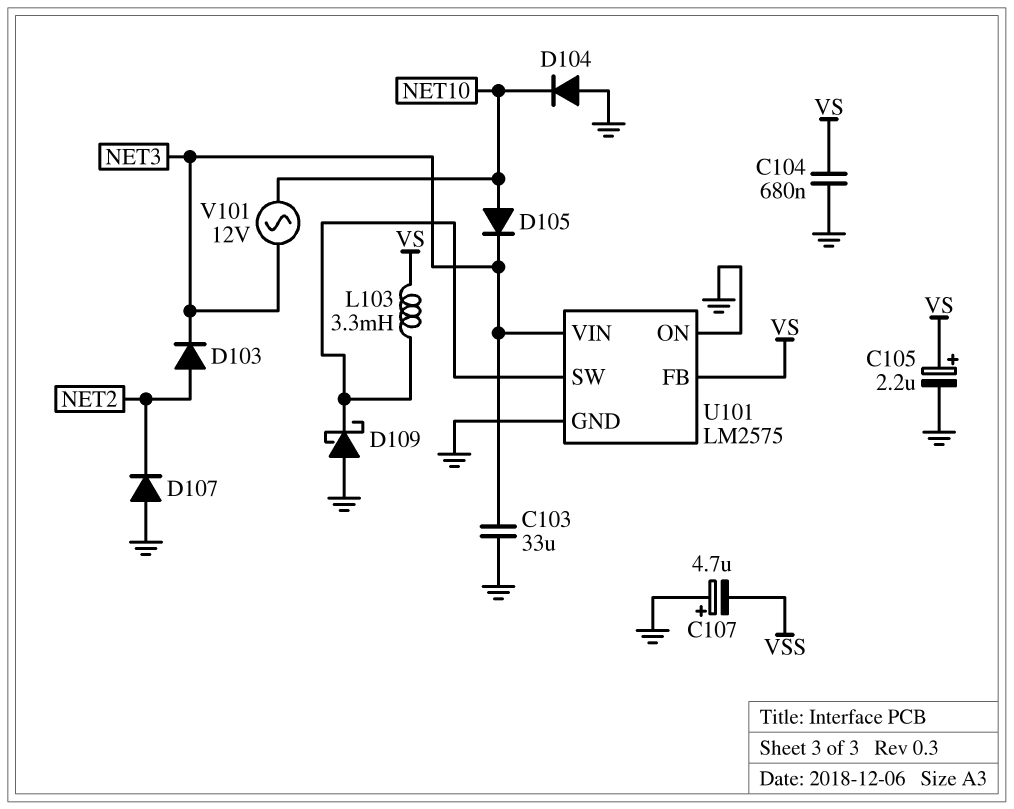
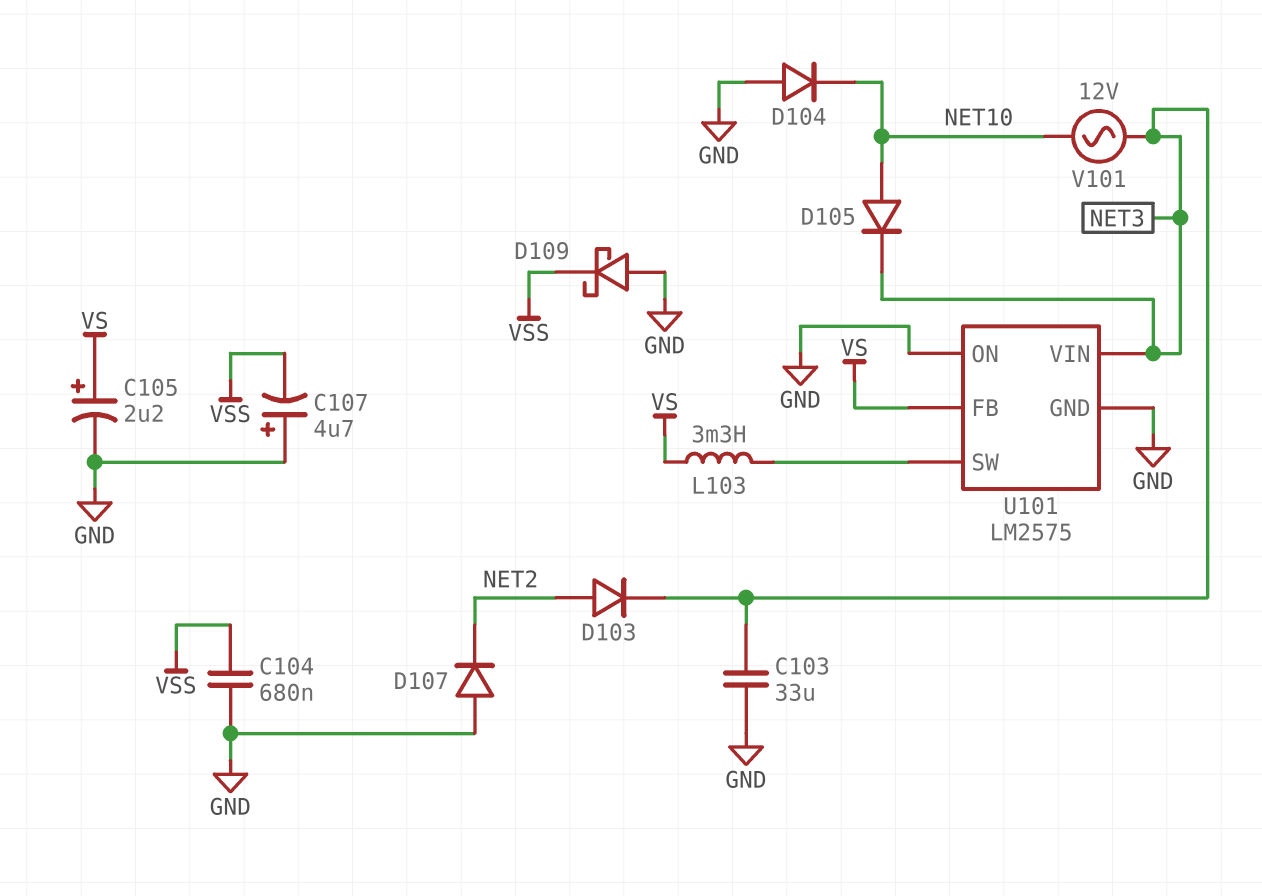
C104: 680nF (GND, VS) -> 680nF (GND, VSS)
D109: schottky (A GND, K U101/SW) -> schottky (A GND, K VSS)

